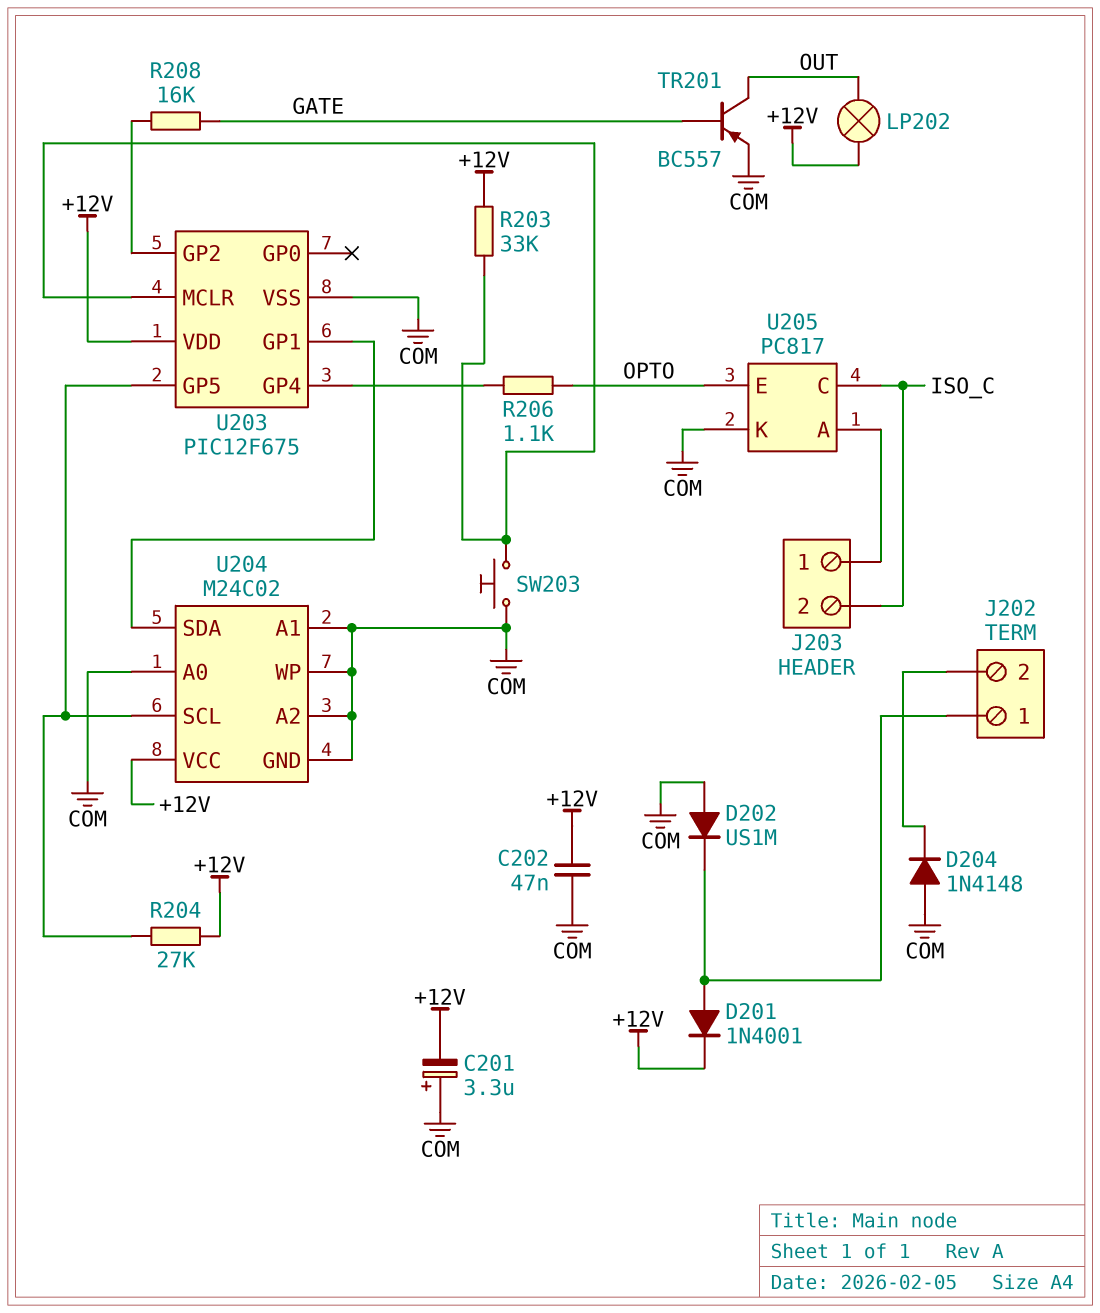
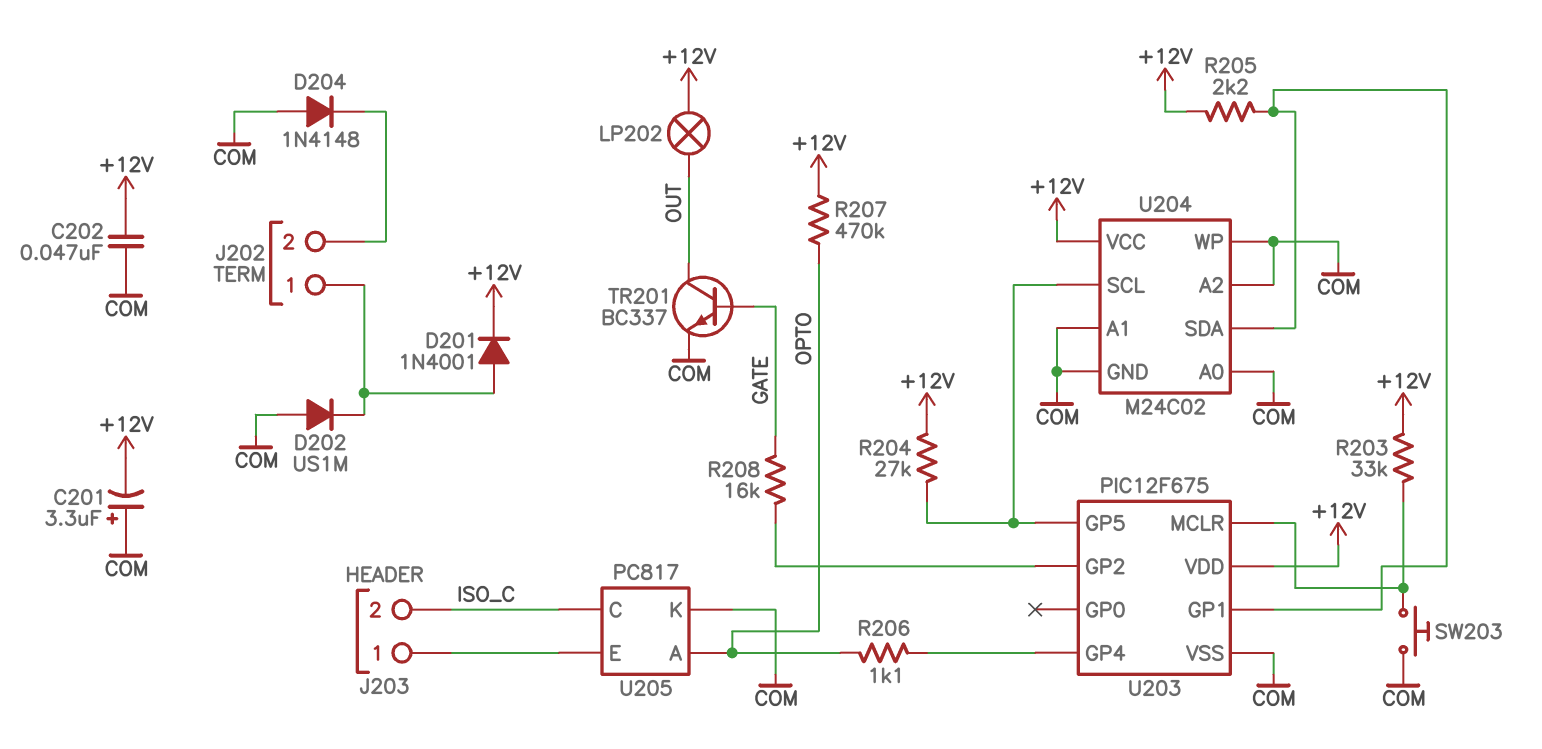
R205: none -> 2.2k (+12V, U203/GP1)
R207: none -> 470k (+12V, OPTO)
TR201: PNP BC557 (B GATE, C OUT, E COM) -> NPN BC337 (B GATE, C OUT, E COM)
U205 pin A: J203/1 -> OPTO
U205 pin E: OPTO -> J203/1

